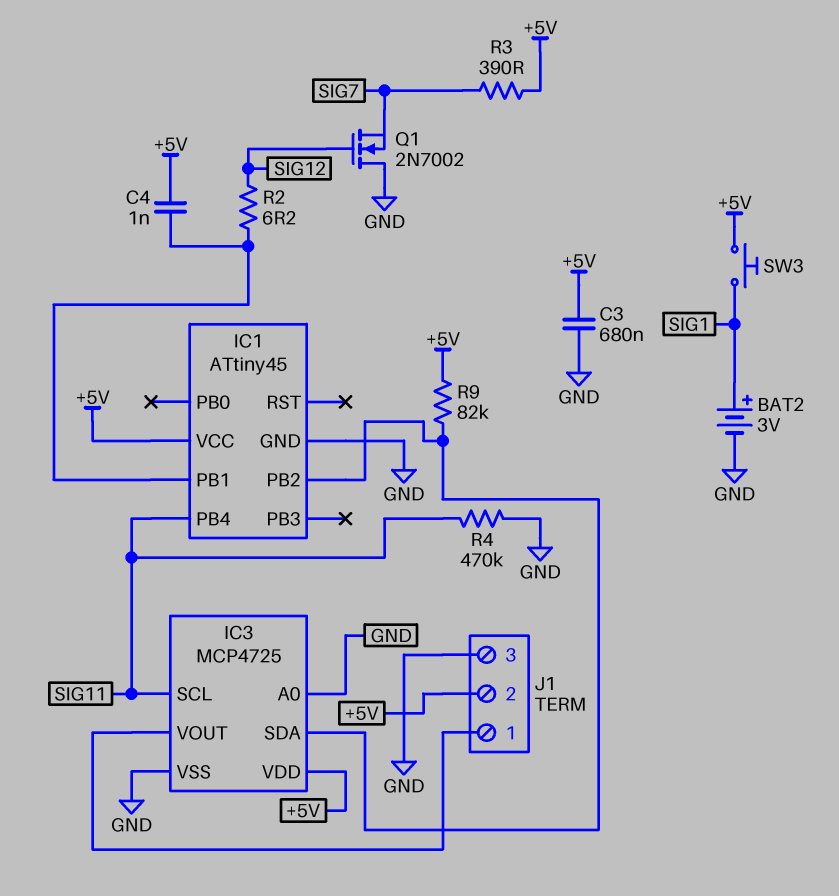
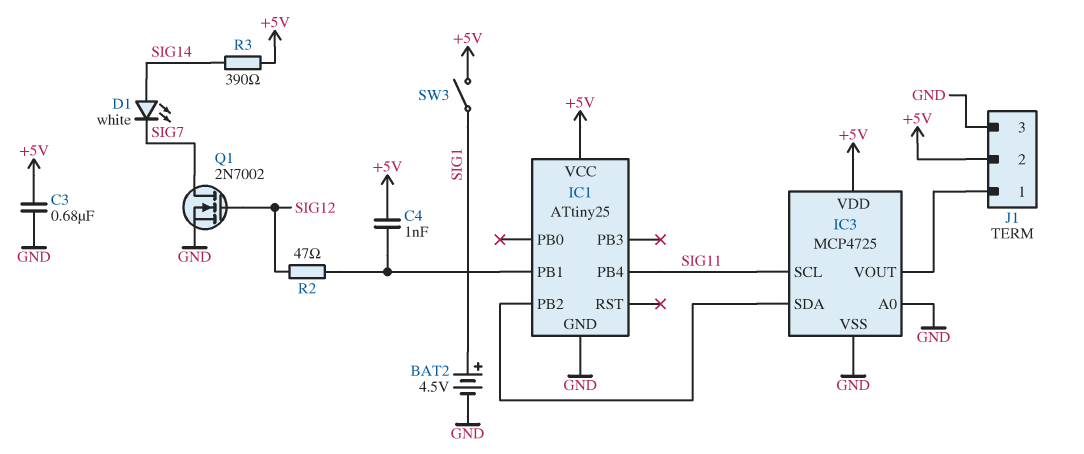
BAT2: 3V (plus SIG1, minus GND) -> 4.5V (plus SIG1, minus GND)
D1: none -> LED white (A SIG14, K SIG7)
IC1: ATtiny45 -> ATtiny25
Q1: NMOS 2N7002 (G SIG12, D GND, S SIG7) -> NMOS 2N7002 (G SIG12, D SIG7, S GND)
R2: 6.2 (IC1/PB1, SIG12) -> 47 (IC1/PB1, SIG12)
R3: 390 (+5V, SIG7) -> 390 (+5V, SIG14)
R4: 470k (GND, SIG11) -> none
R9: 82k (+5V, IC1/PB2) -> none
SW3: button (+5V, SIG1) -> switch (+5V, SIG1)

